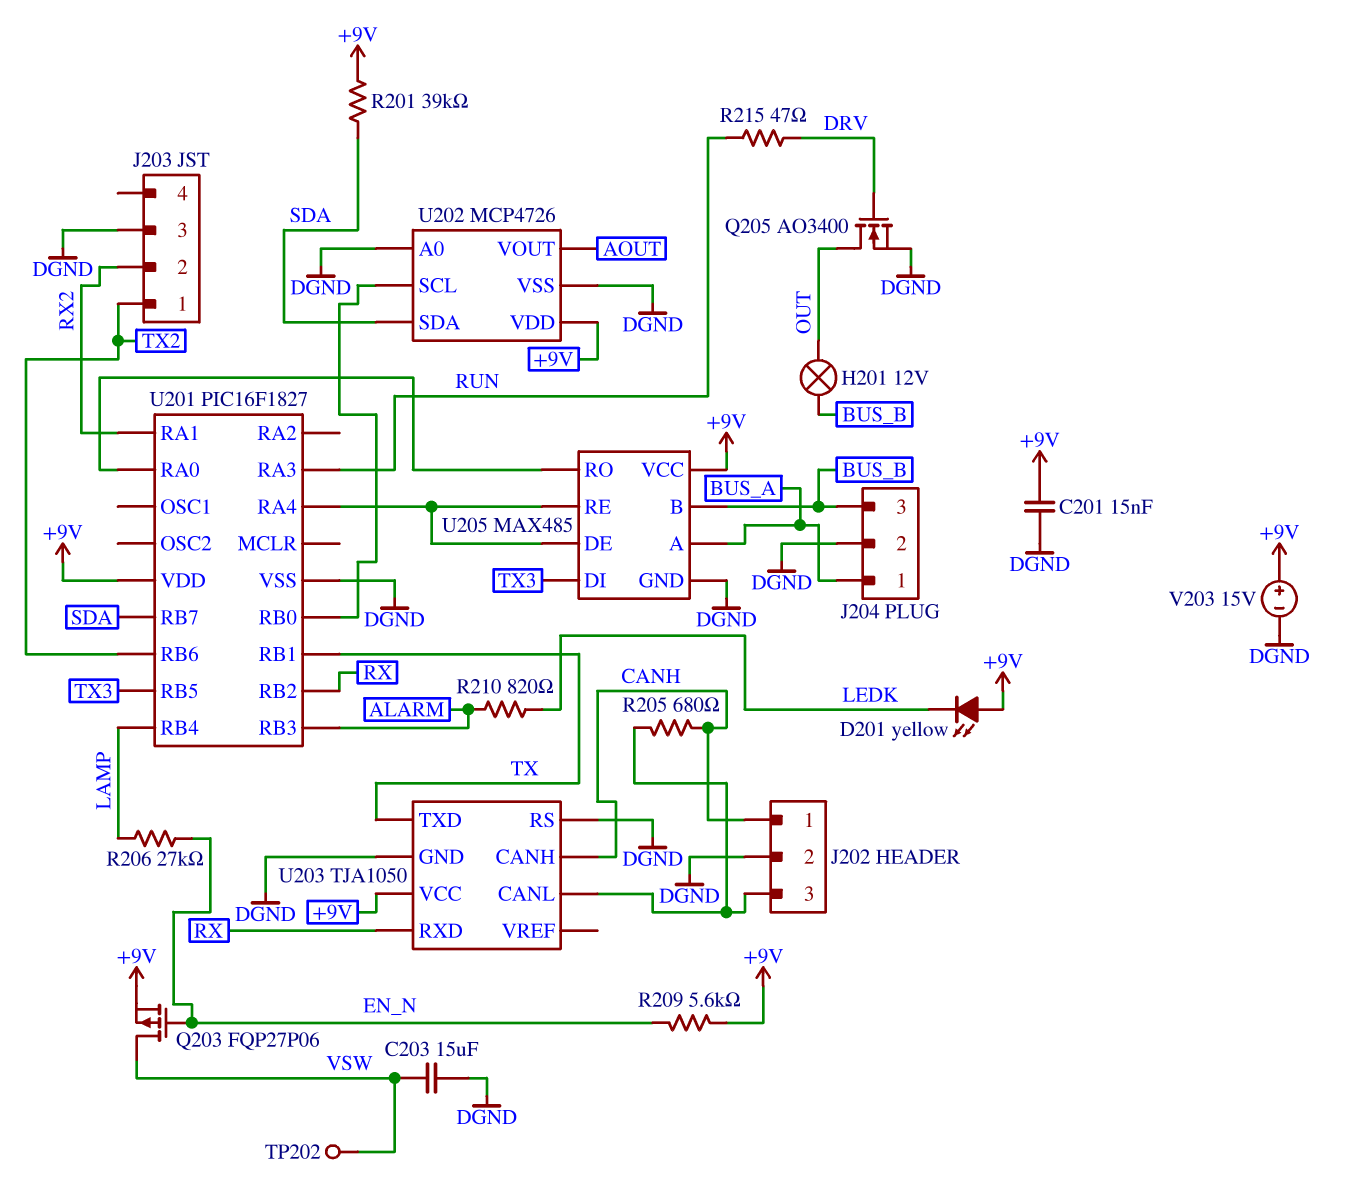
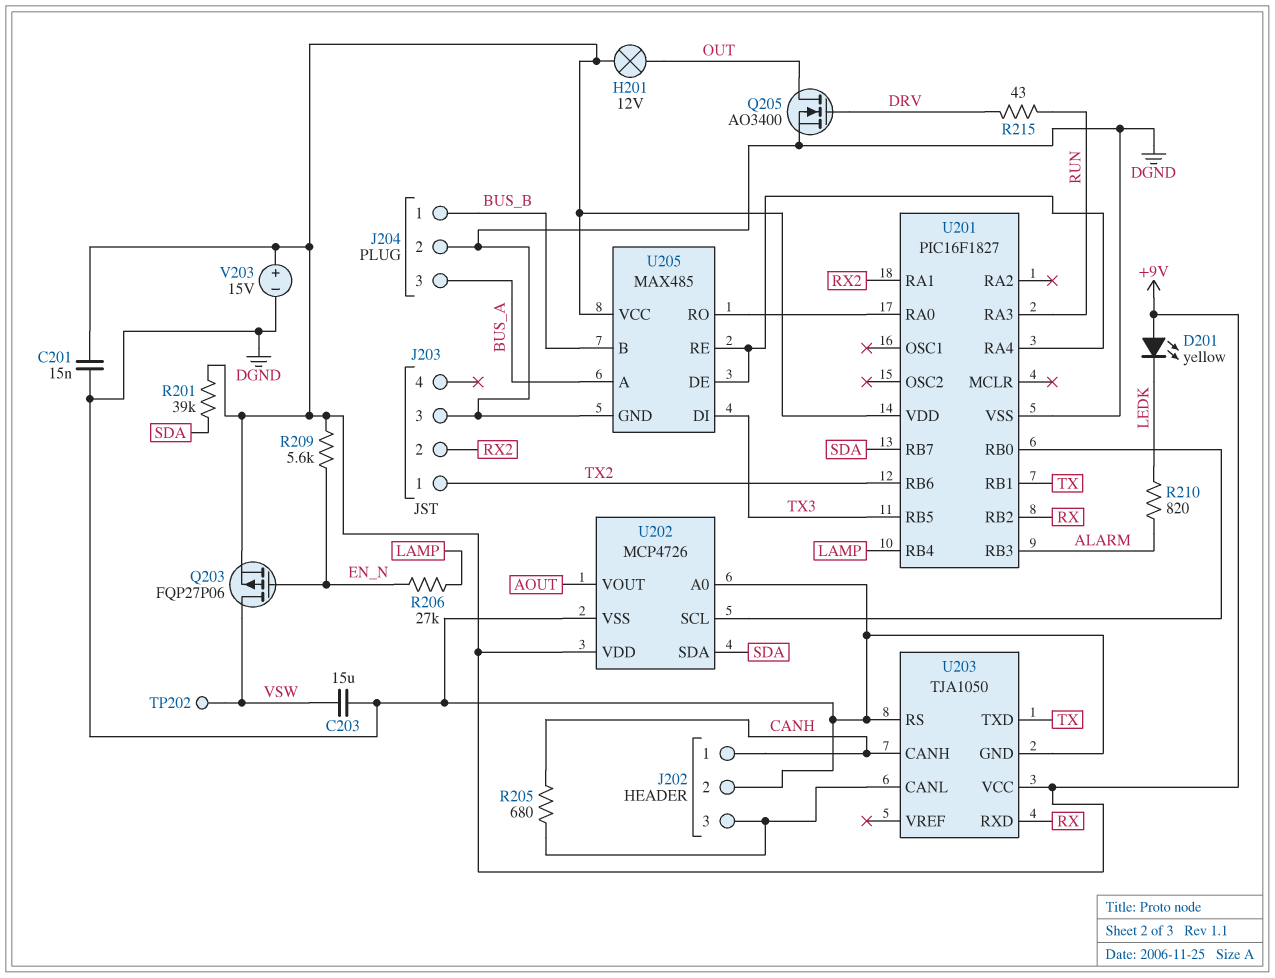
H201: lamp 12V (BUS_B, OUT) -> lamp 12V (+9V, OUT)
J204 pin 1: BUS_A -> BUS_B
J204 pin 3: BUS_B -> BUS_A
R215: 47 (DRV, RUN) -> 43 (DRV, RUN)

